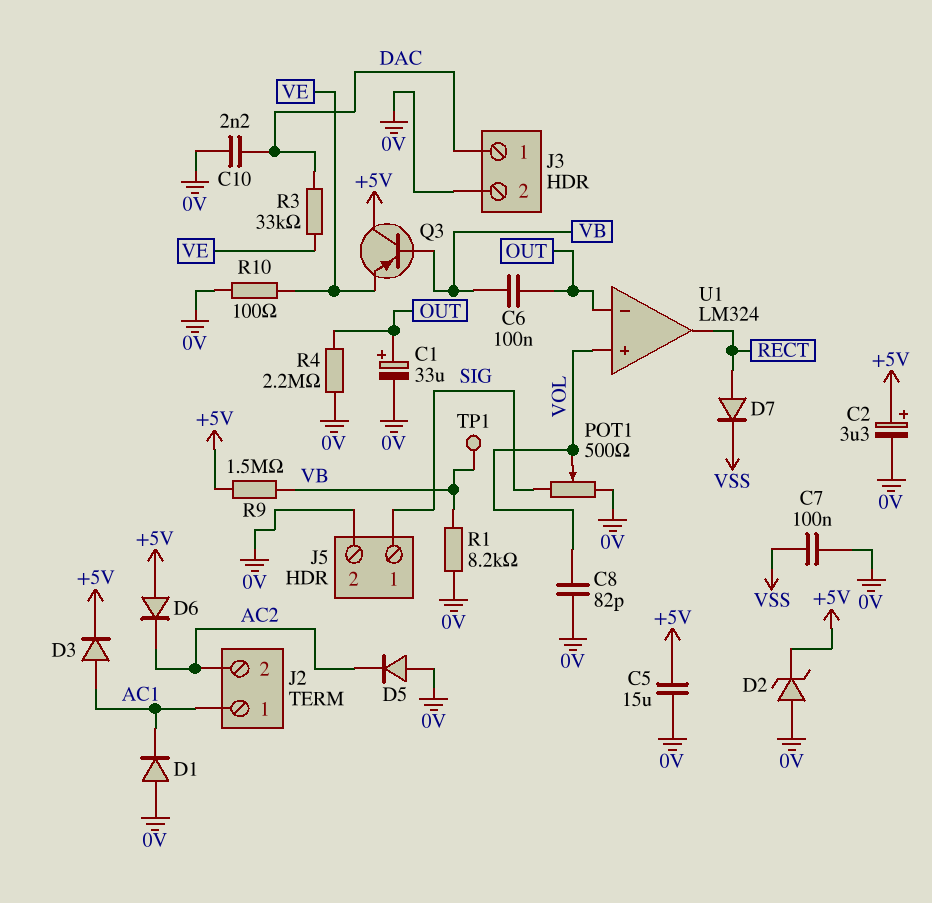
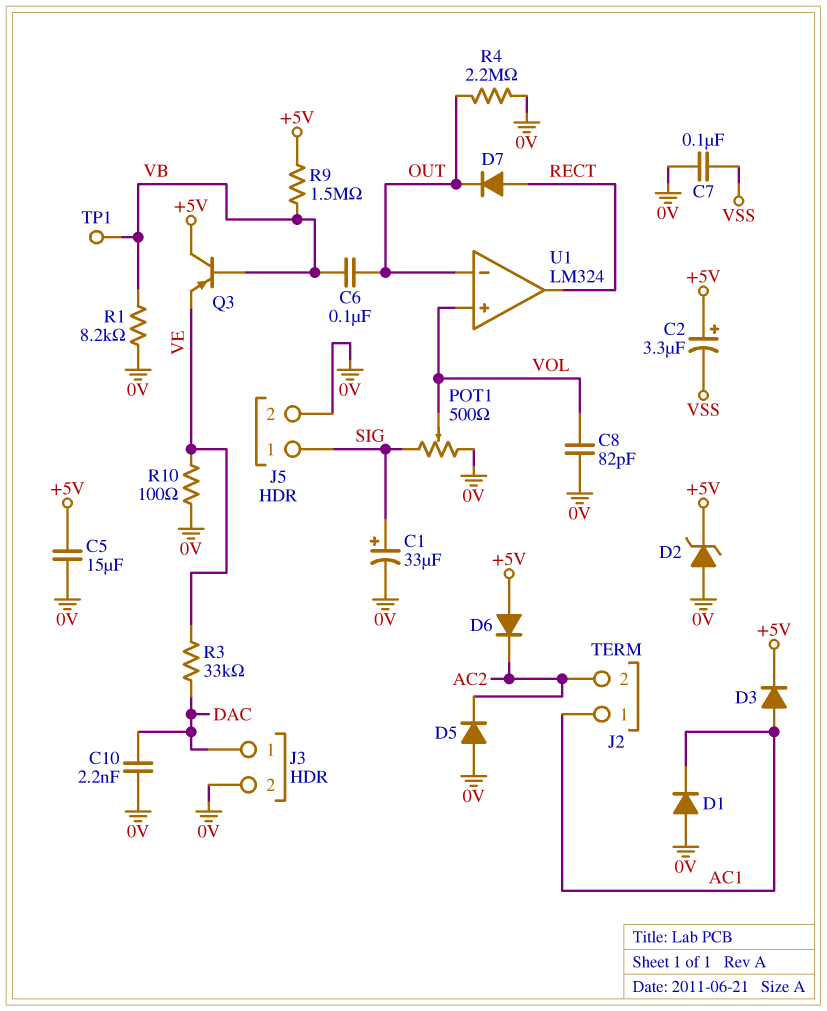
C1: 33uF (plus OUT, minus 0V) -> 33uF (plus SIG, minus 0V)
C2: 3.3uF (plus +5V, minus 0V) -> 3.3uF (plus +5V, minus VSS)
D7: diode (A RECT, K VSS) -> diode (A RECT, K OUT)

